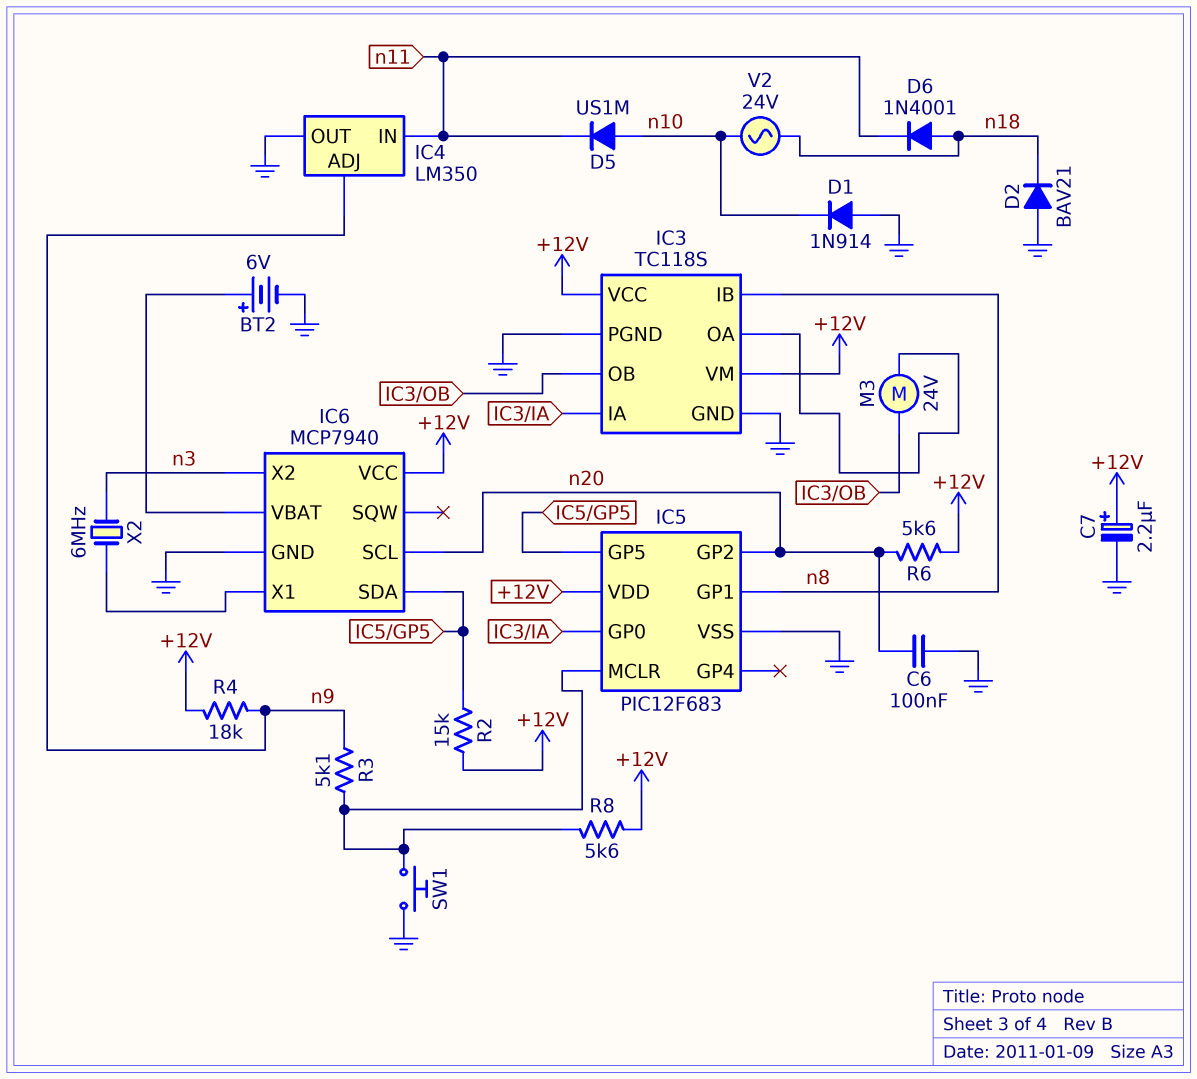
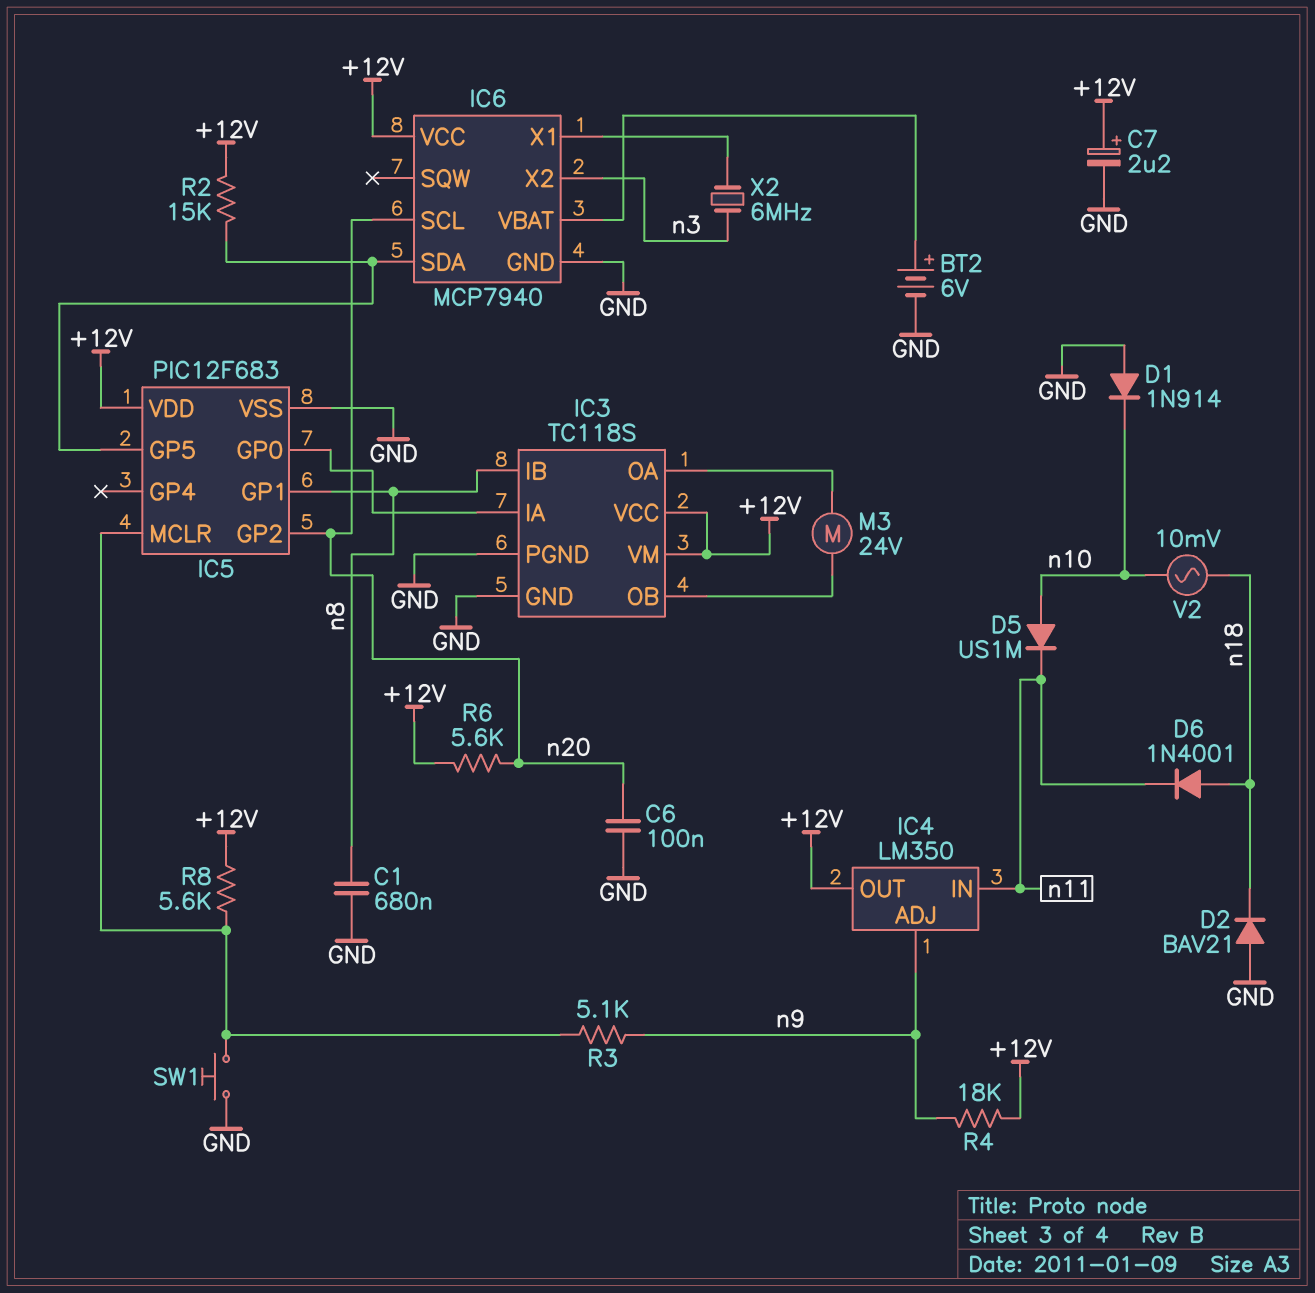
C1: none -> 680nF (GND, n8)
IC4 pin OUT: GND -> +12V
V2: AC 24V (n10, n18) -> AC 10mV (n10, n18)

